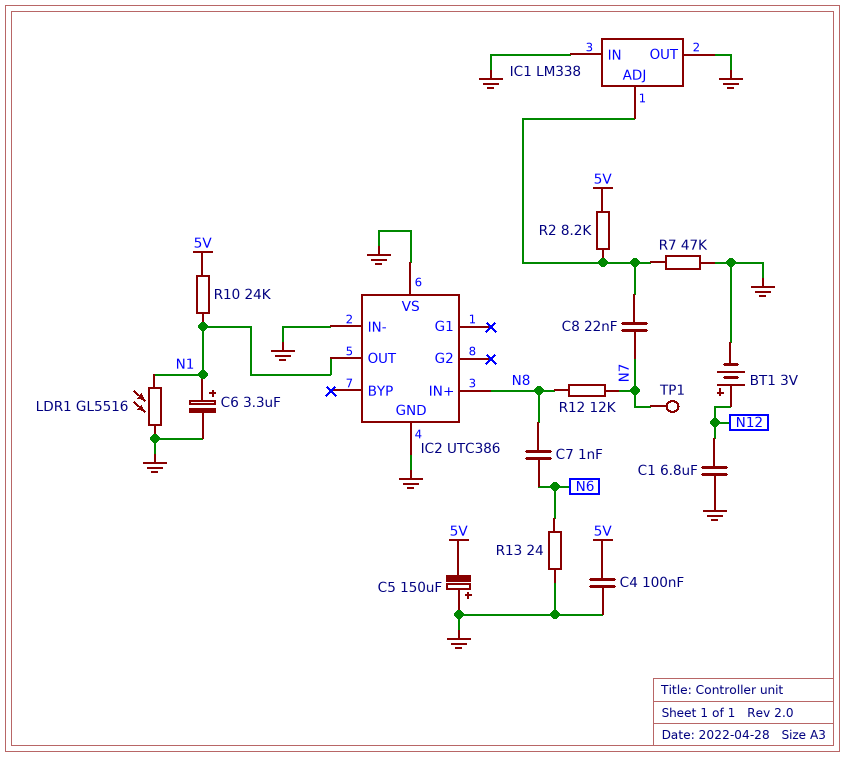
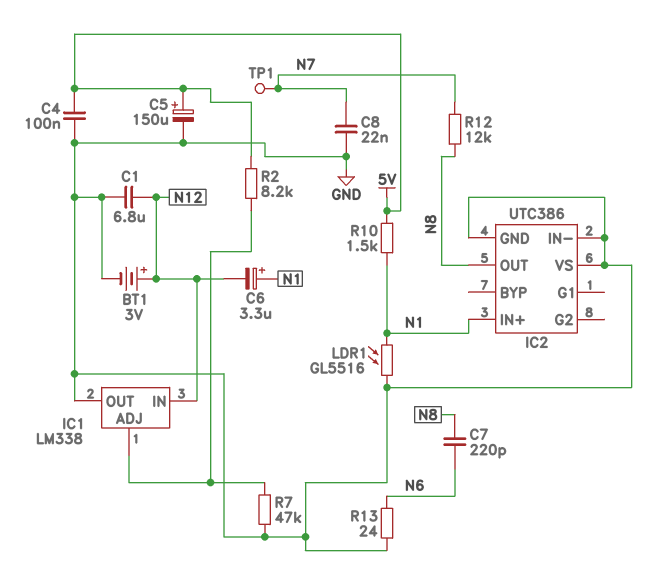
C5: 150uF (plus GND, minus 5V) -> 150uF (plus 5V, minus GND)
C6: 3.3uF (plus N1, minus GND) -> 3.3uF (plus N1, minus N12)
C7: 1nF (N6, N8) -> 220pF (N6, N8)
C8: 22nF (IC1/ADJ, N7) -> 22nF (GND, N7)
IC1 pin IN: GND -> N12
IC2 pin IN+: N8 -> N1
IC2 pin OUT: N1 -> N8
R10: 24k (5V, N1) -> 1.5k (5V, N1)

